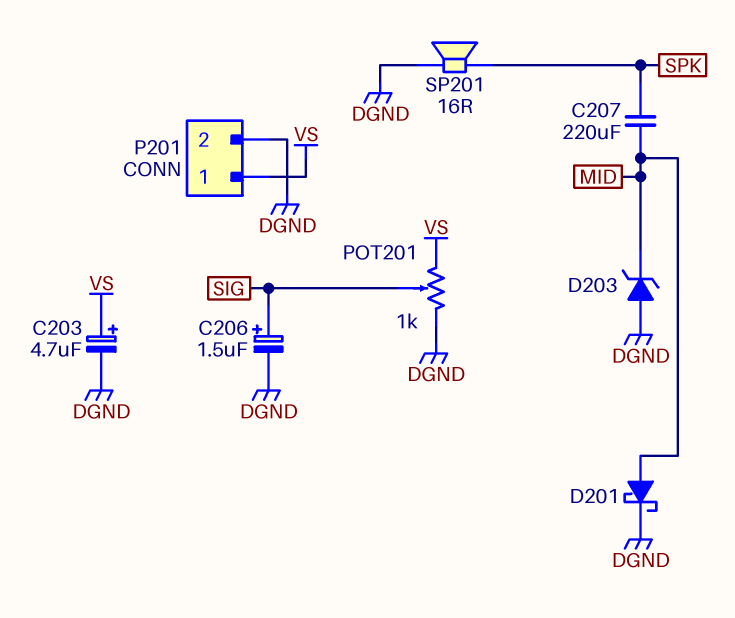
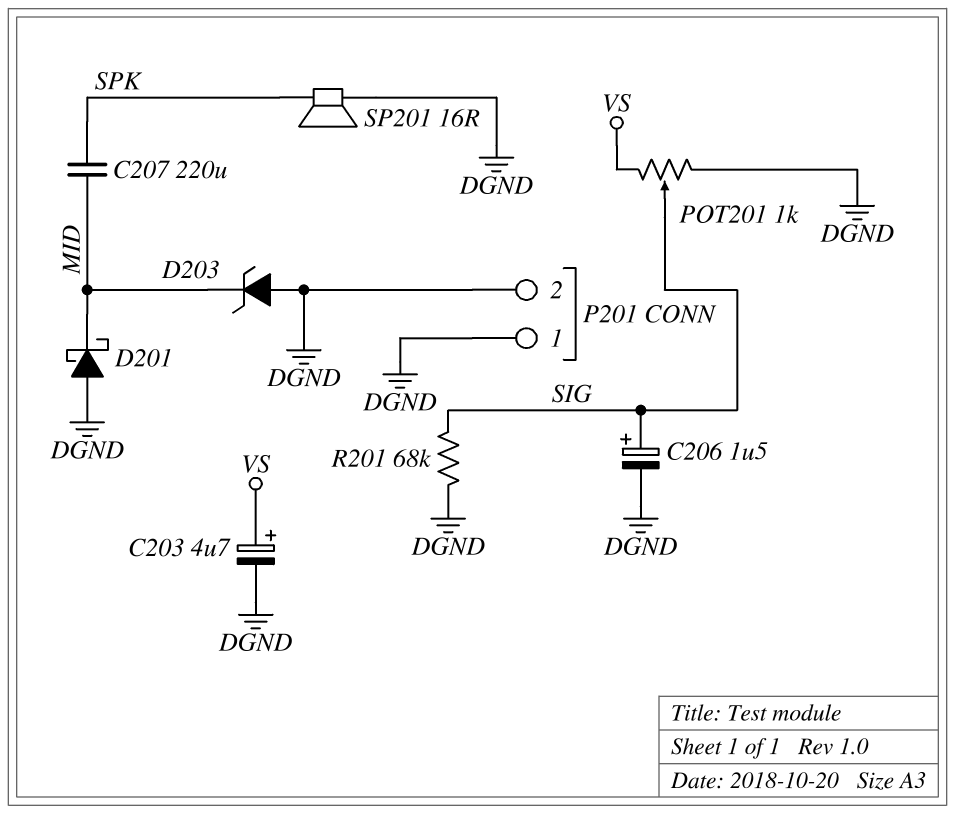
D201: schottky (A MID, K DGND) -> schottky (A DGND, K MID)
P201 pin 1: VS -> DGND
R201: none -> 68k (DGND, SIG)

